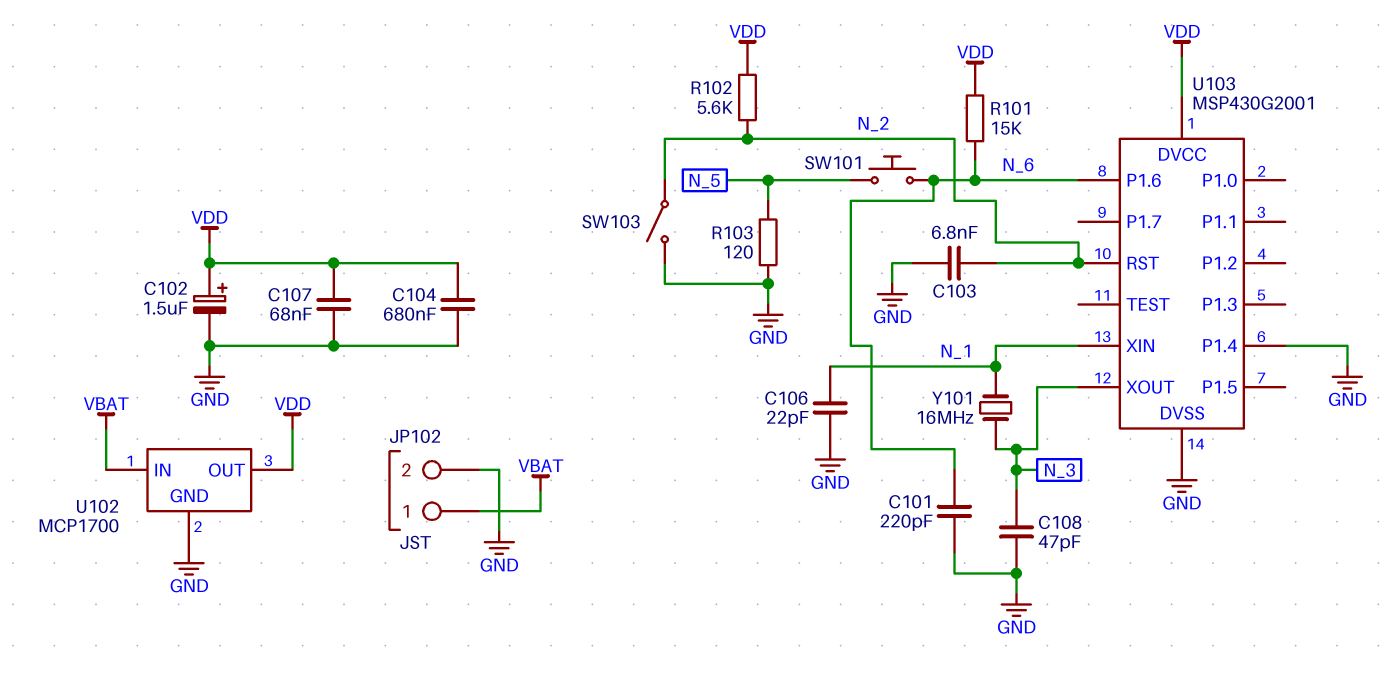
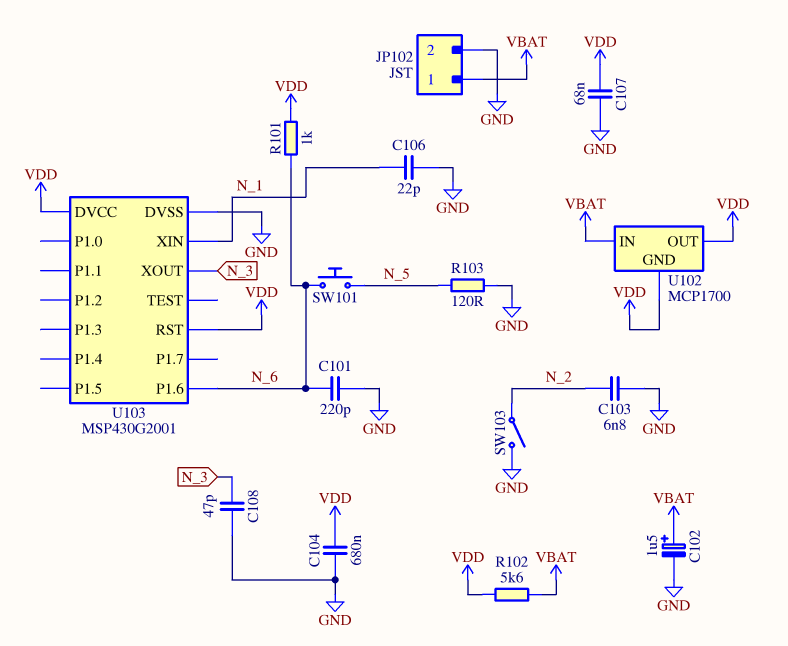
C102: 1.5uF (plus VDD, minus GND) -> 1.5uF (plus VBAT, minus GND)
R101: 15k (N_6, VDD) -> 1k (N_6, VDD)
R102: 5.6k (N_2, VDD) -> 5.6k (VBAT, VDD)
U102 pin GND: GND -> VDD
U103 pin P1.4: GND -> none
U103 pin RST: N_2 -> VDD
Y101: 16MHz (N_1, N_3) -> none

